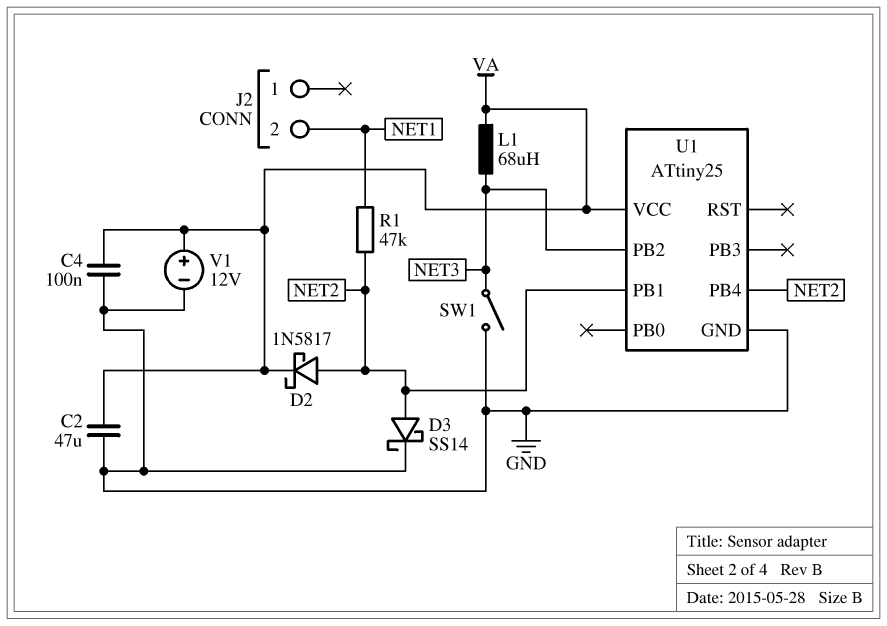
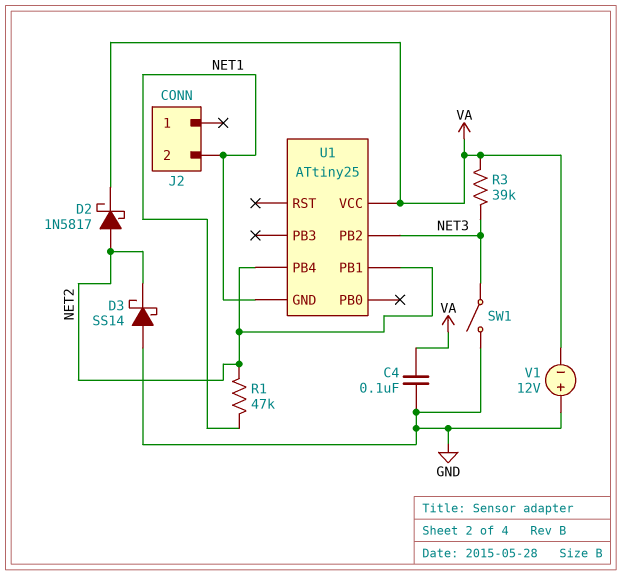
C2: 47uF (GND, VA) -> none
D3: schottky SS14 (A NET2, K GND) -> schottky SS14 (A GND, K NET2)
L1: 68uH (NET3, VA) -> none
R3: none -> 39k (NET3, VA)
U1 pin GND: GND -> NET1
V1: 12V (plus VA, minus GND) -> 12V (plus GND, minus VA)

